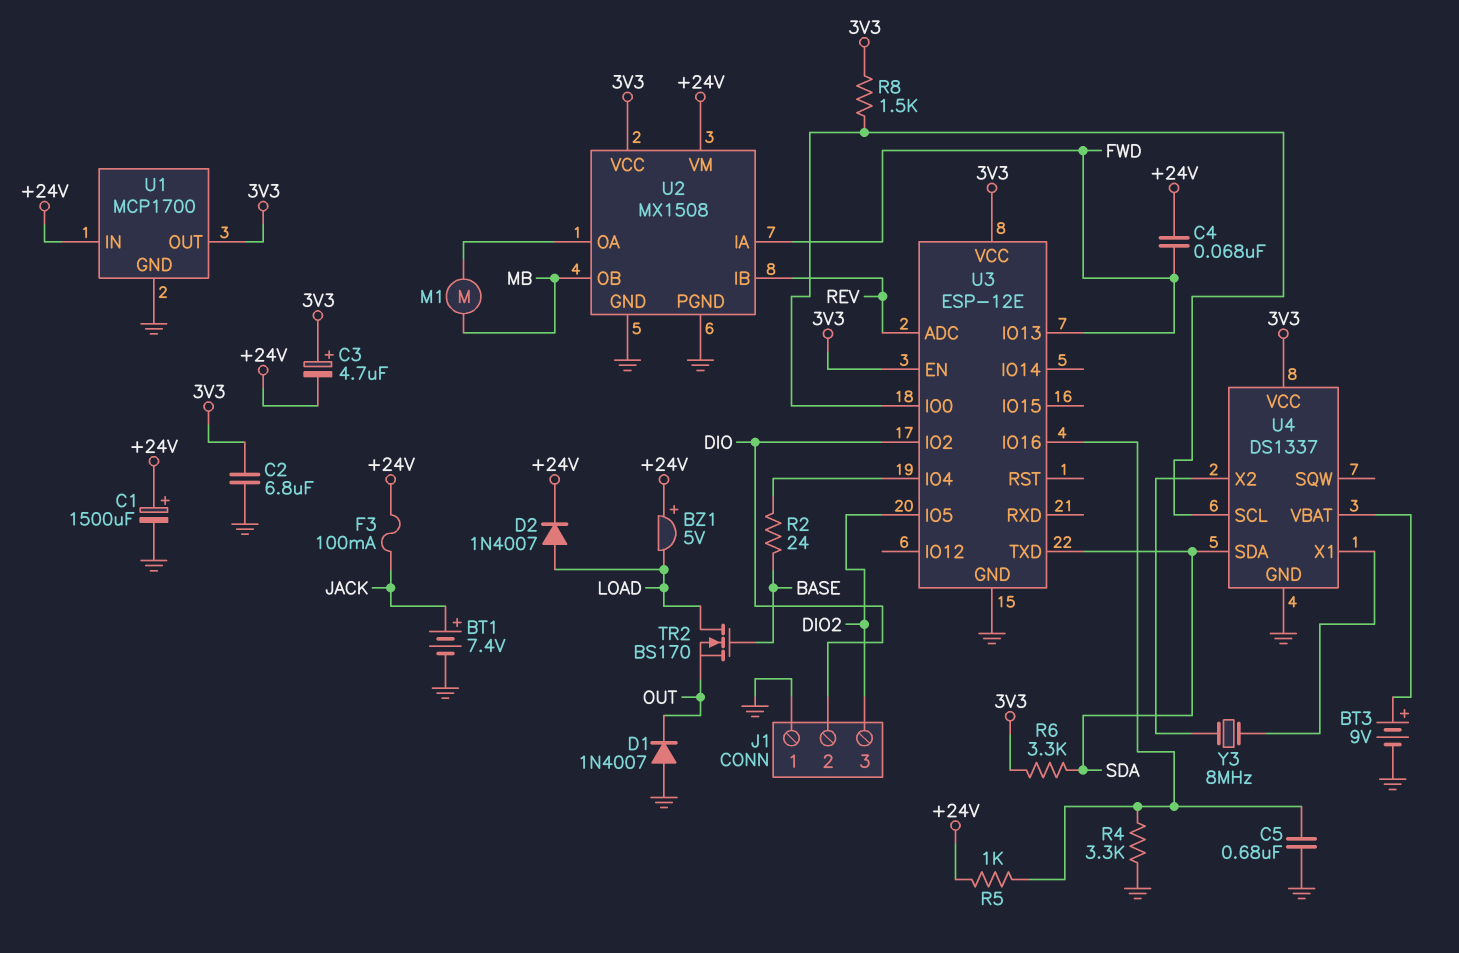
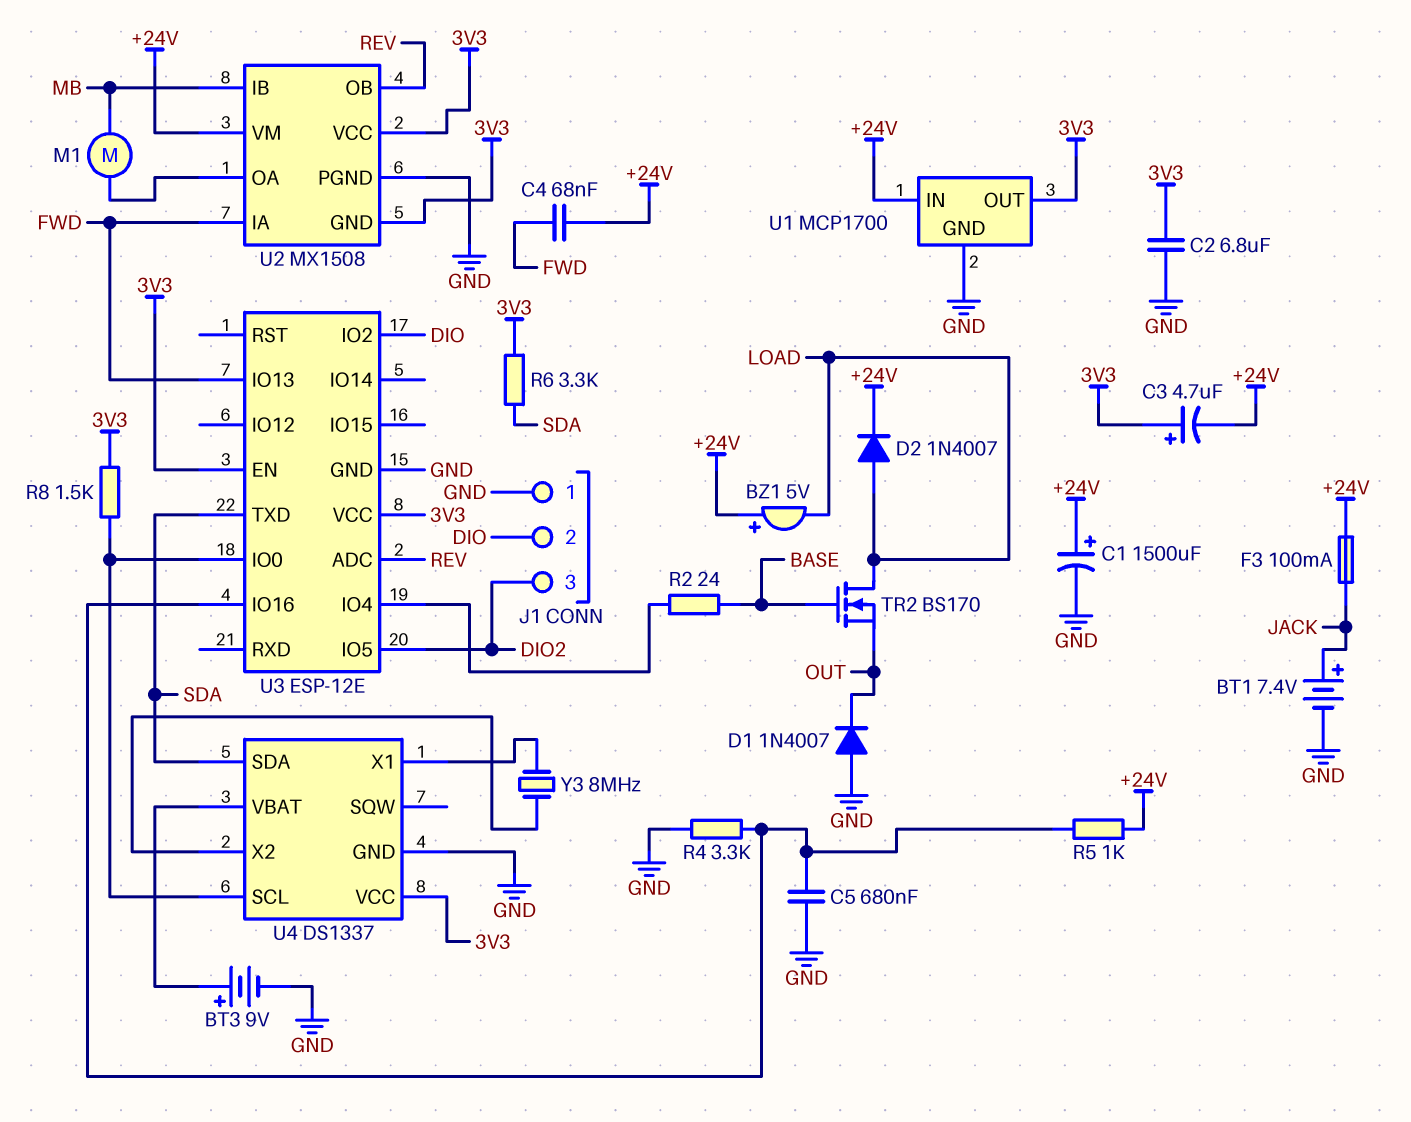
U2 pin GND: GND -> 3V3
U2 pin IB: REV -> MB
U2 pin OB: MB -> REV

